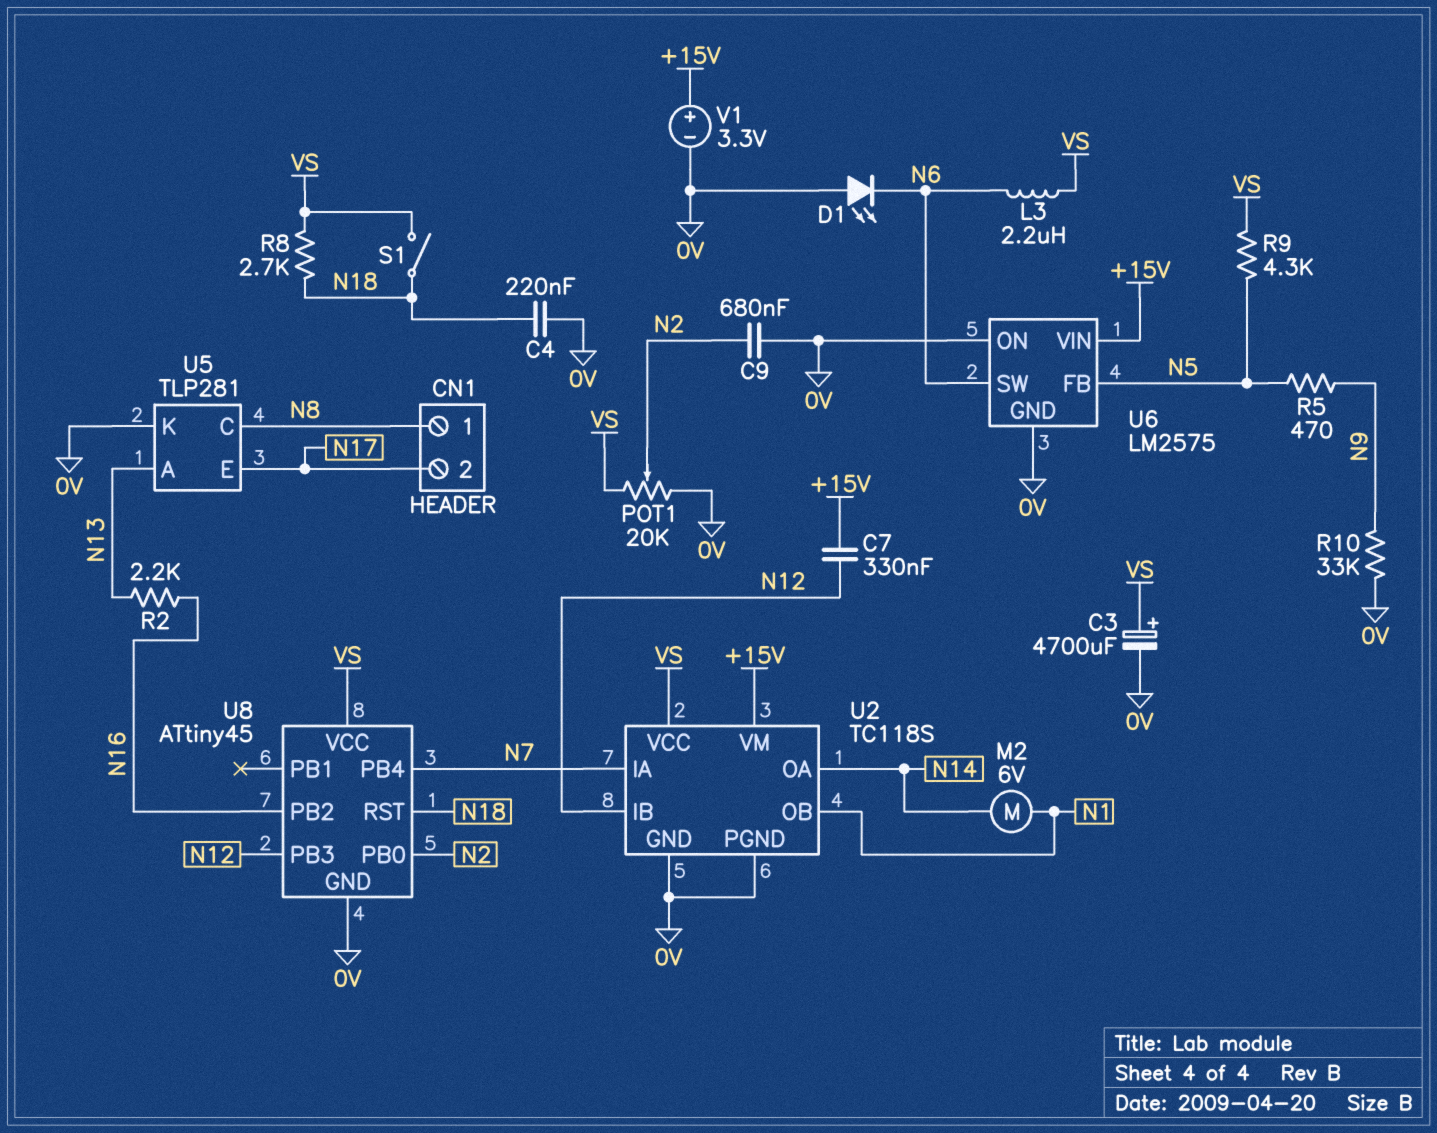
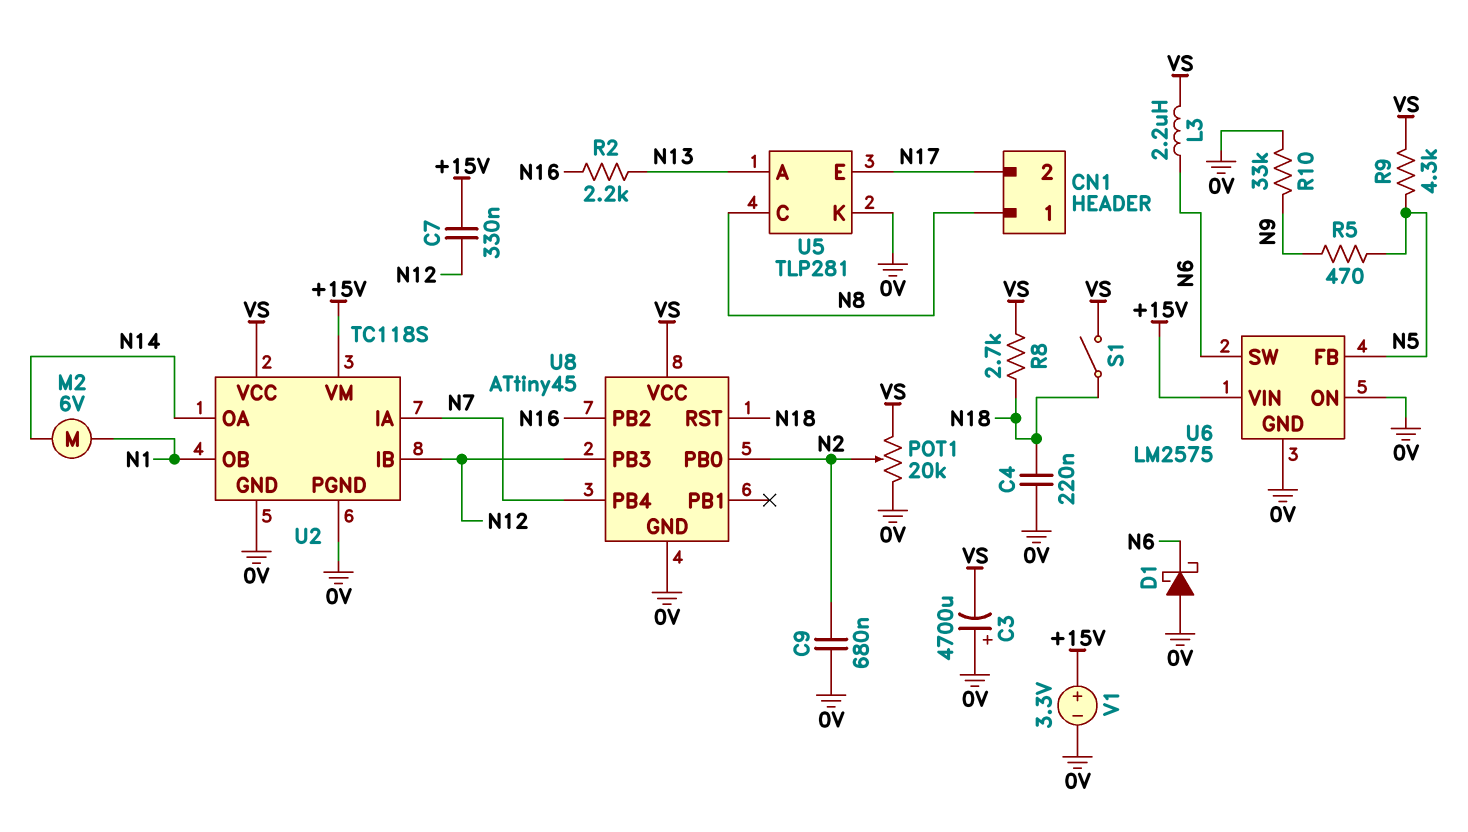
C3: 4700uF (plus VS, minus 0V) -> 4700uF (plus 0V, minus VS)
D1: LED (A 0V, K N6) -> schottky (A 0V, K N6)

